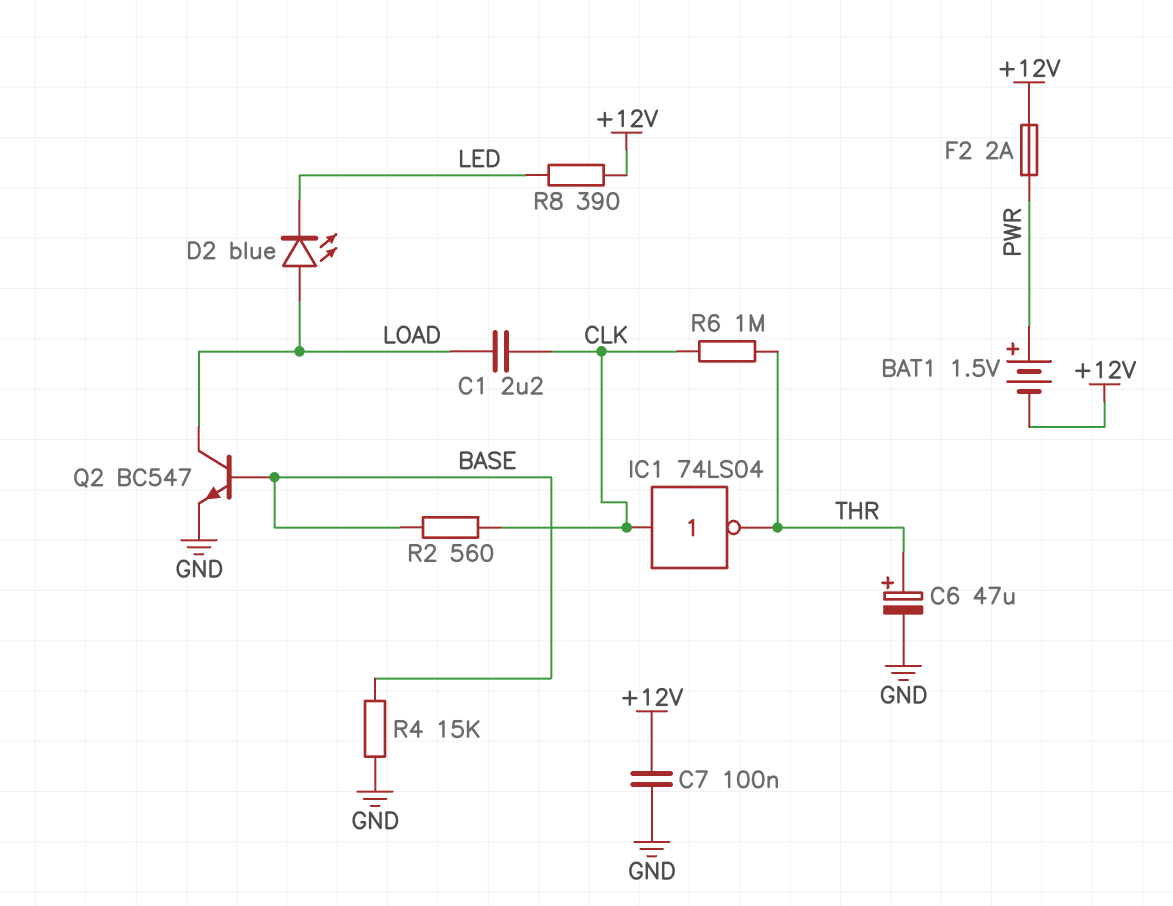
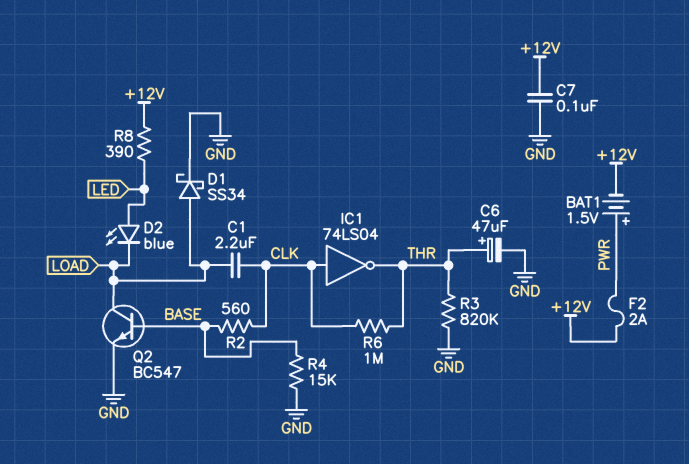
D1: none -> schottky SS34 (A LOAD, K GND)
D2: LED blue (A LOAD, K LED) -> LED blue (A LED, K LOAD)
R3: none -> 820k (GND, THR)

